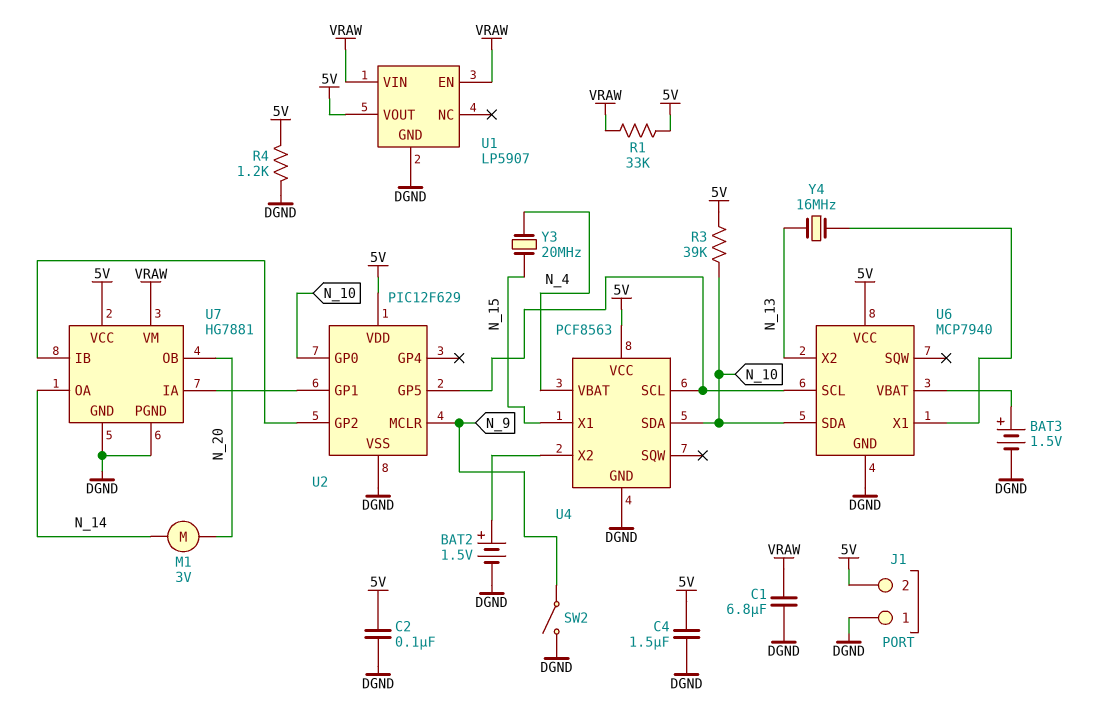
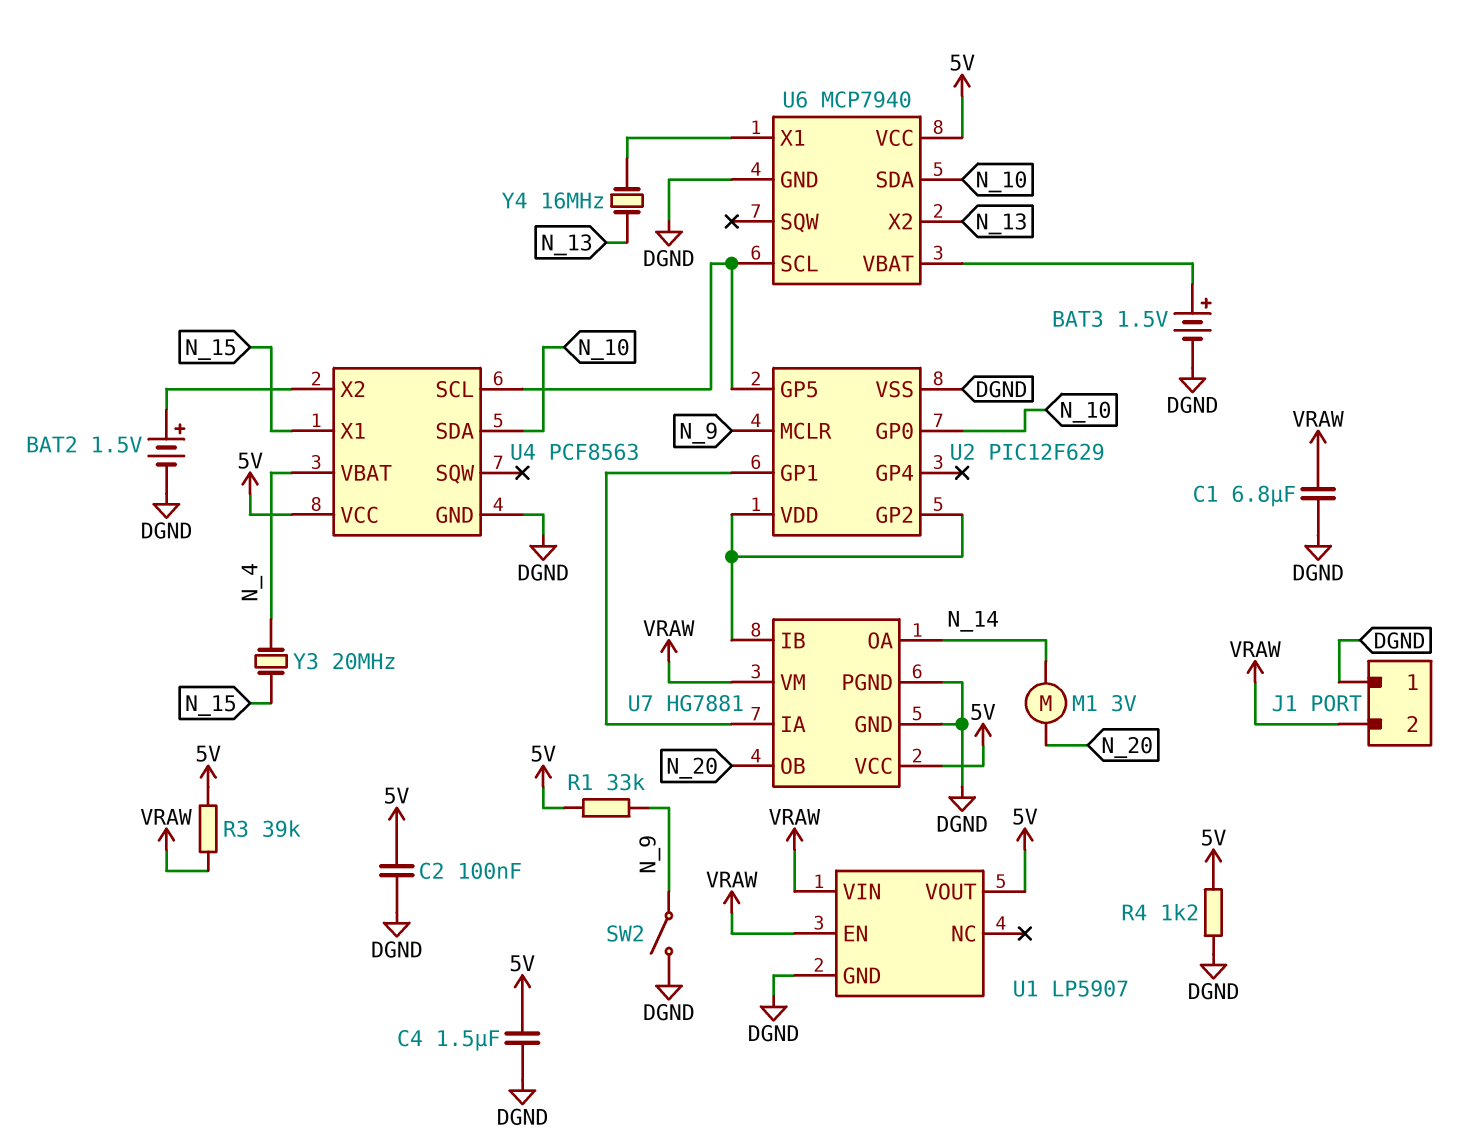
J1 pin 2: 5V -> VRAW
R1: 33k (5V, VRAW) -> 33k (5V, N_9)
R3: 39k (5V, N_10) -> 39k (5V, VRAW)
U2 pin VDD: 5V -> U2/GP2

